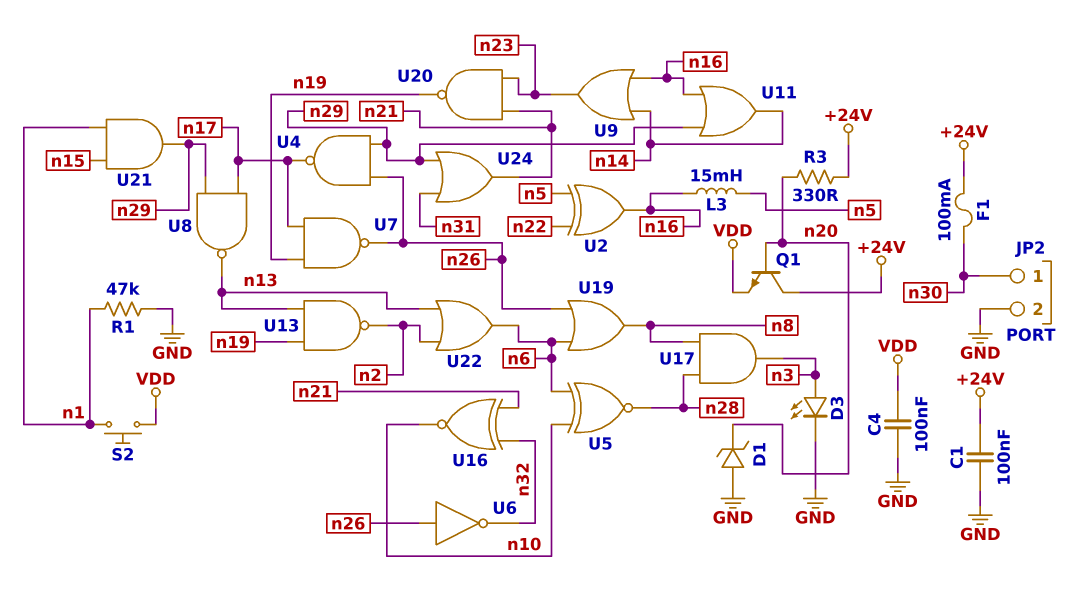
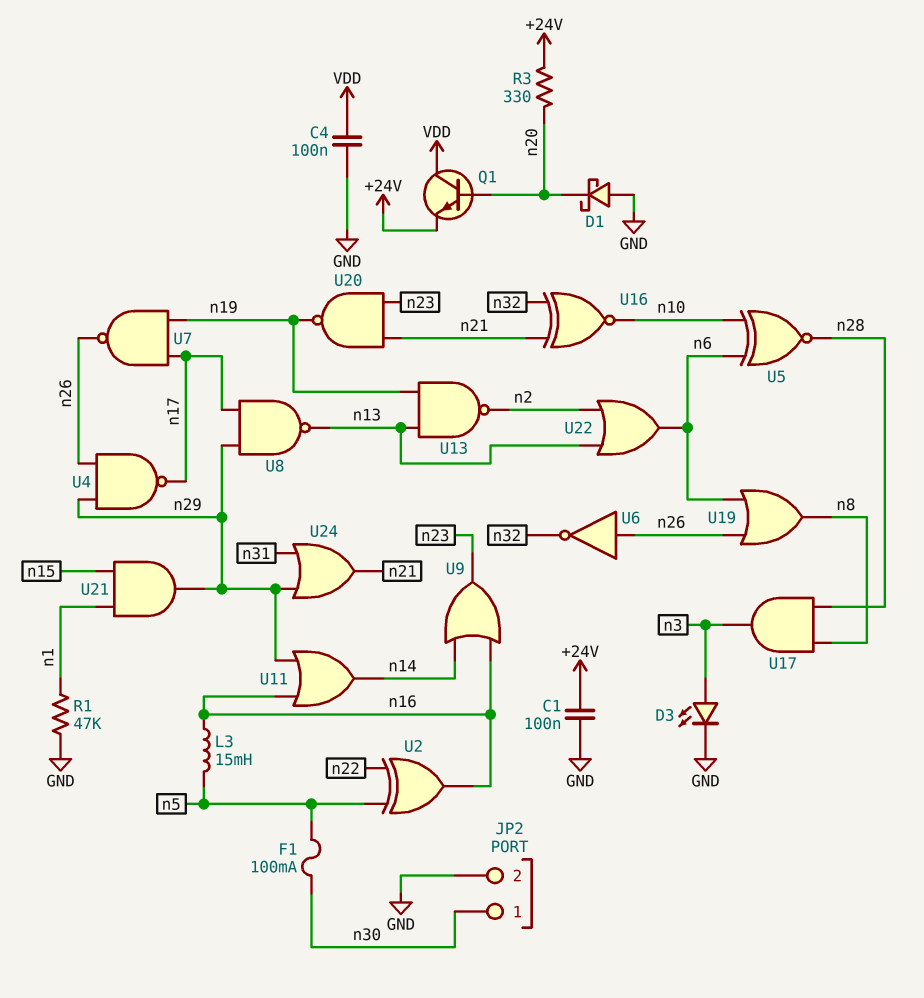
D1: zener (A GND, K n20) -> schottky (A GND, K n20)
F1: 100mA (+24V, n30) -> 100mA (n5, n30)
Q1: NPN (B n20, C +24V, E VDD) -> NPN (B n20, C VDD, E +24V)
S2: button (VDD, n1) -> none

